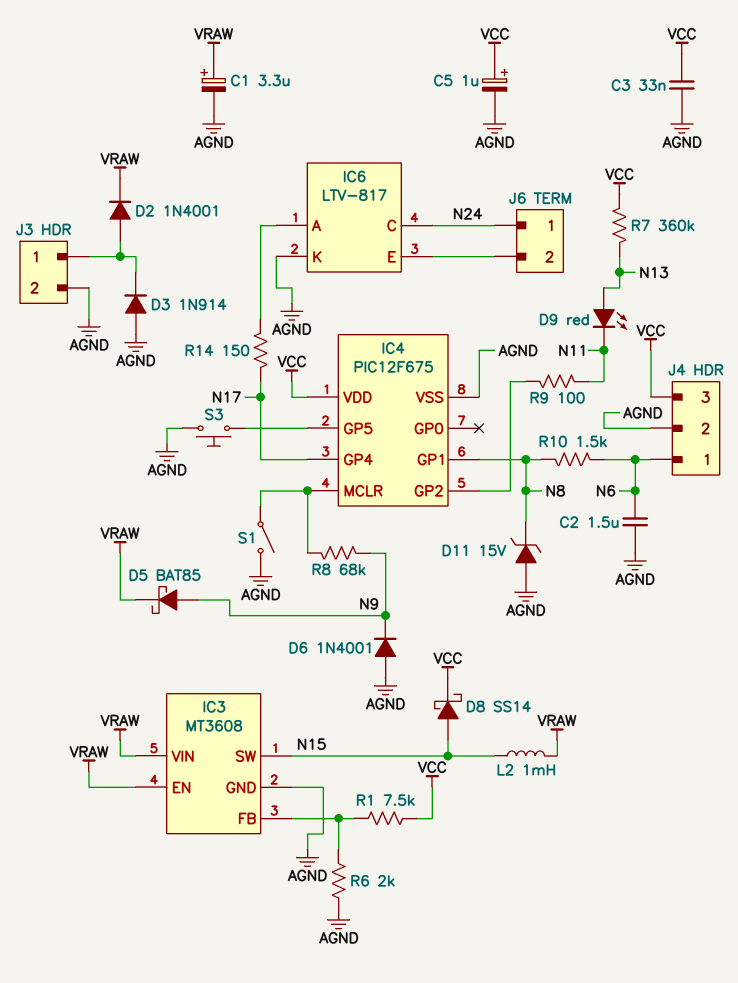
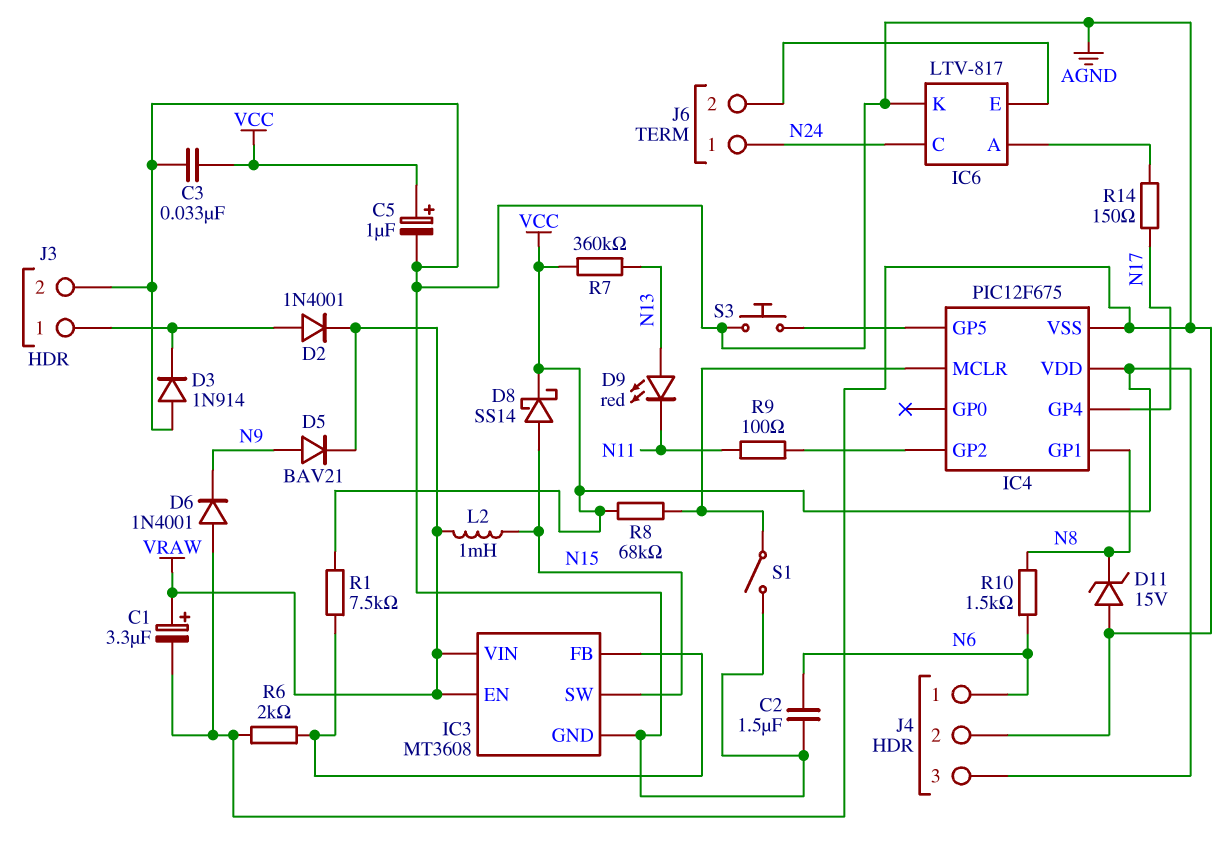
D5: schottky BAT85 (A N9, K VRAW) -> diode BAV21 (A N9, K VRAW)
R8: 68k (IC4/MCLR, N9) -> 68k (IC4/MCLR, VCC)

